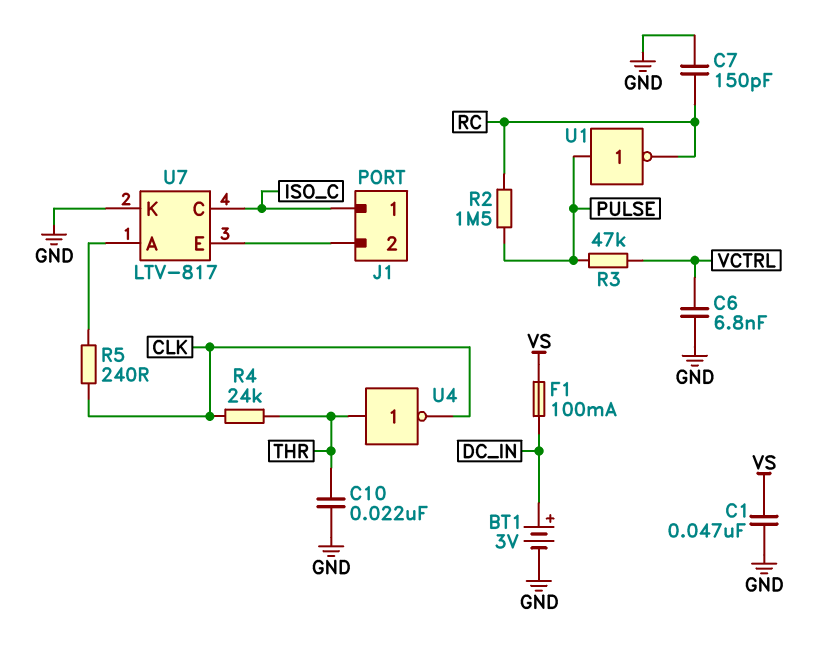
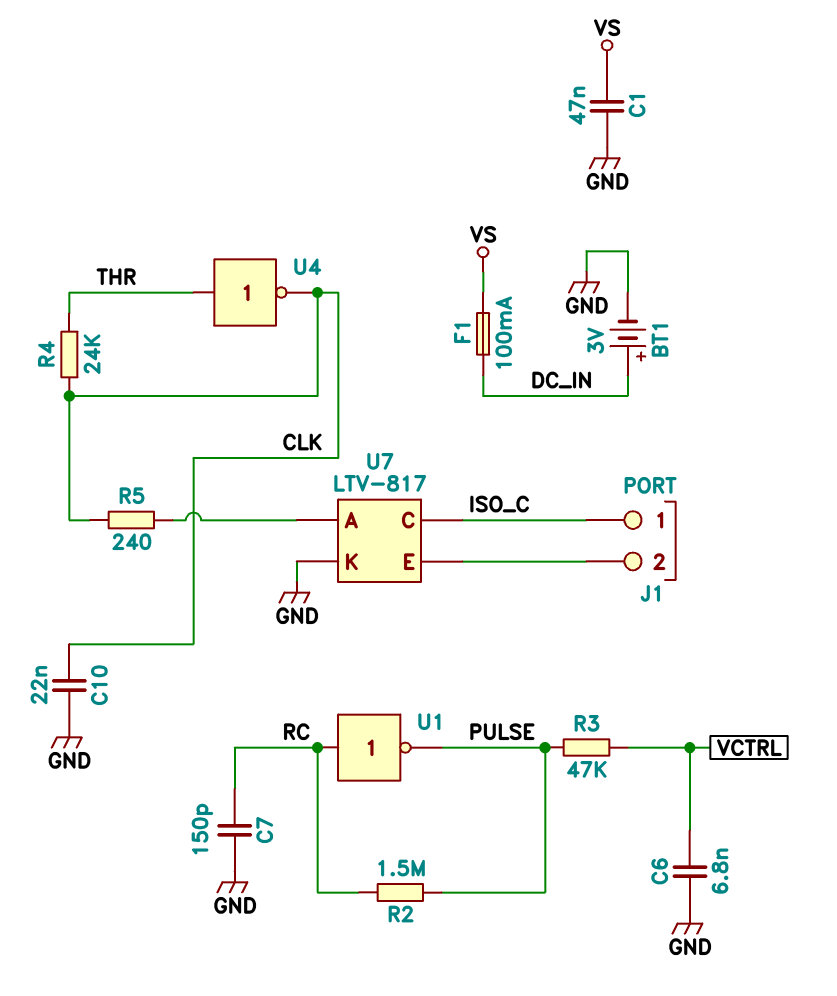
C10: 22nF (GND, THR) -> 22nF (CLK, GND)
U1: NOT (in PULSE, out RC) -> NOT (in RC, out PULSE)

